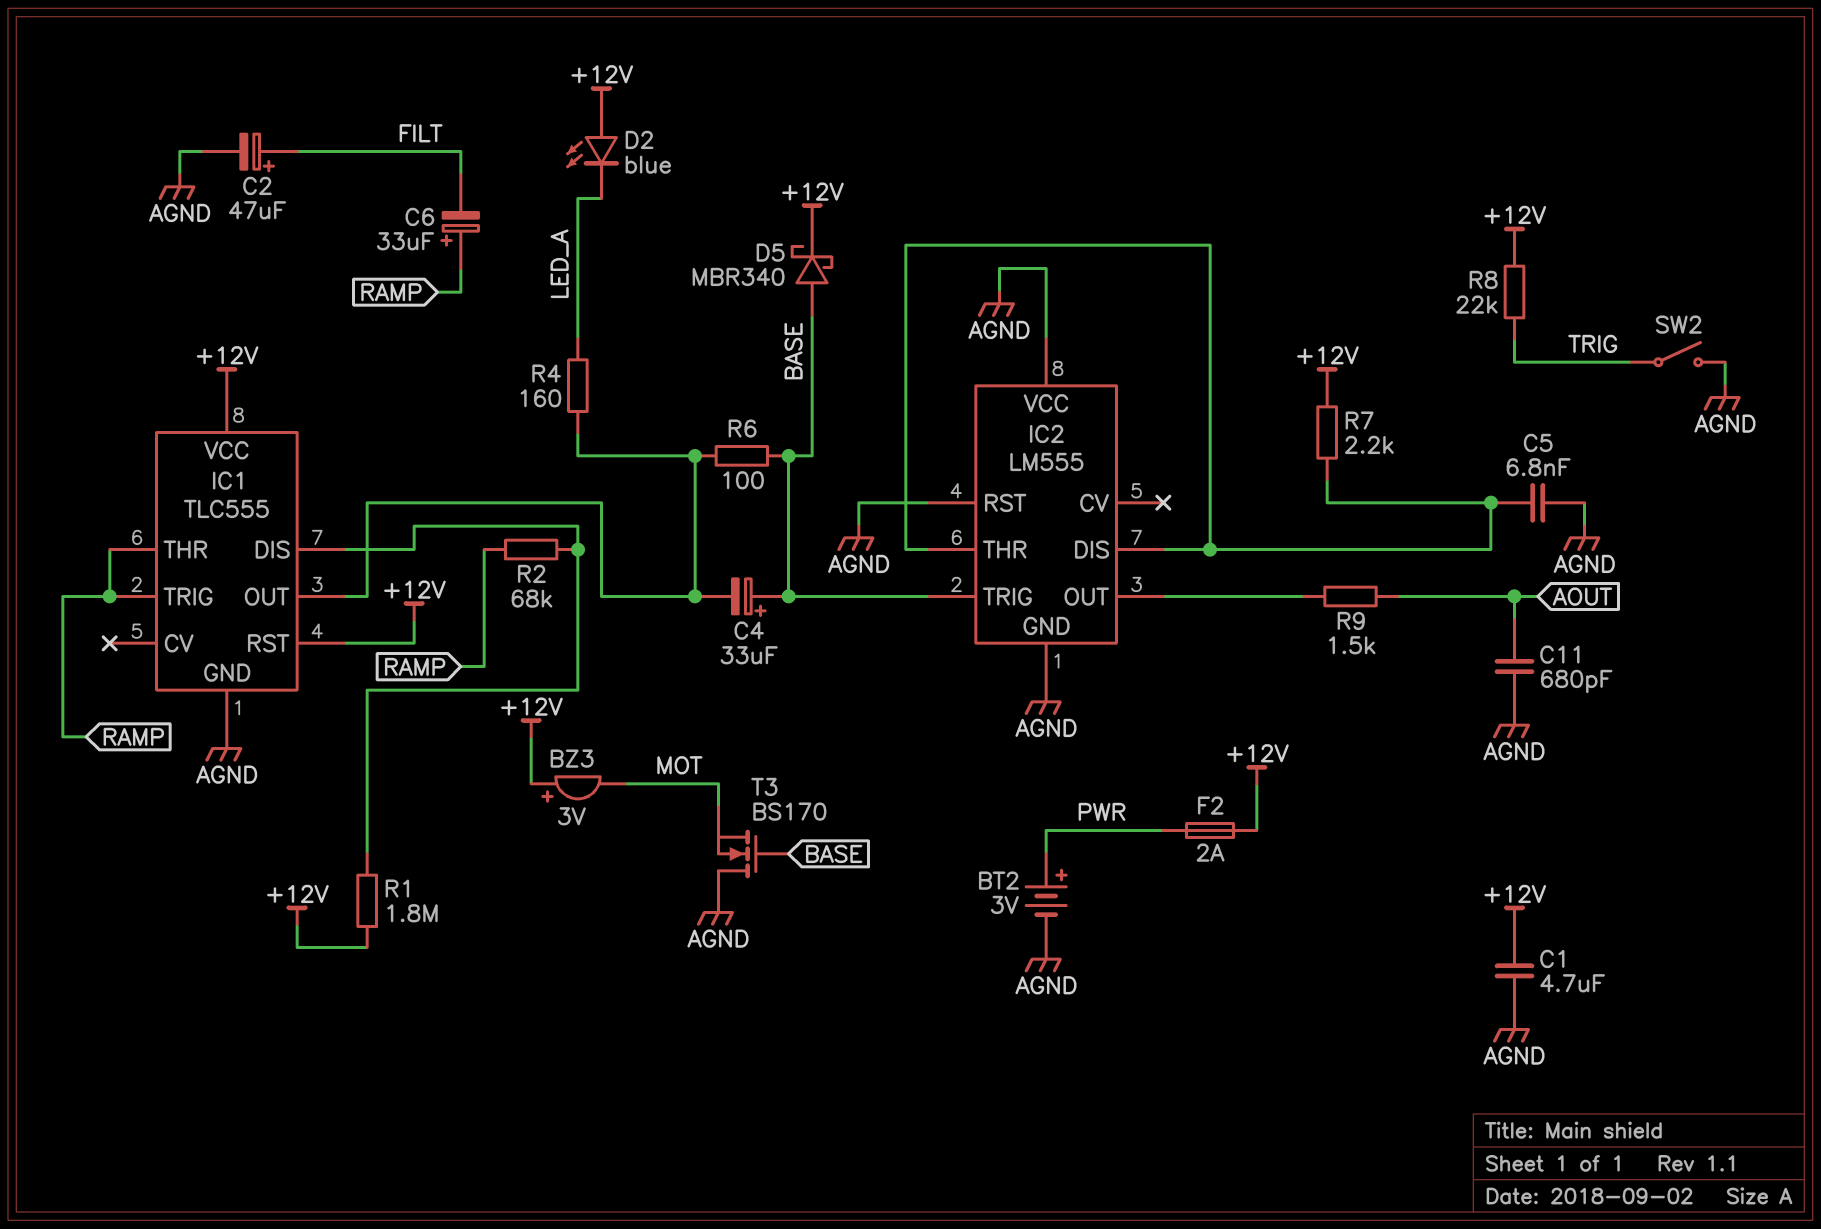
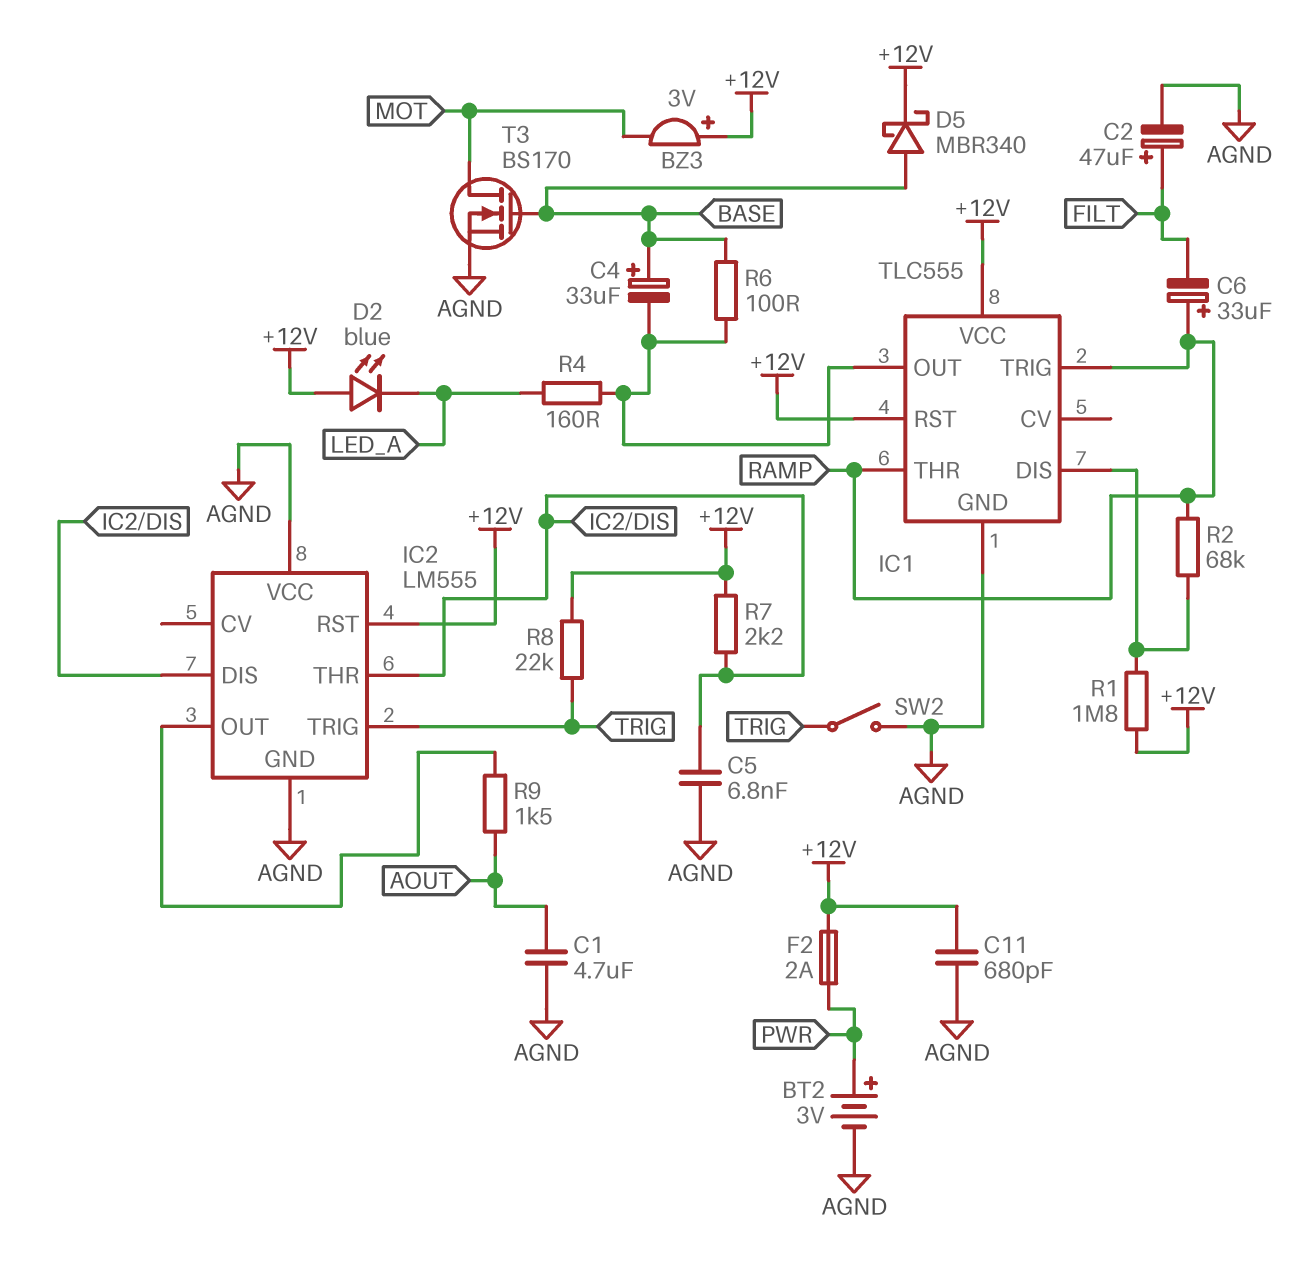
C1: 4.7uF (+12V, AGND) -> 4.7uF (AGND, AOUT)
C11: 680pF (AGND, AOUT) -> 680pF (+12V, AGND)
IC2 pin RST: AGND -> +12V
IC2 pin TRIG: BASE -> TRIG
T3: NMOS BS170 (G BASE, D AGND, S MOT) -> NMOS BS170 (G BASE, D MOT, S AGND)

